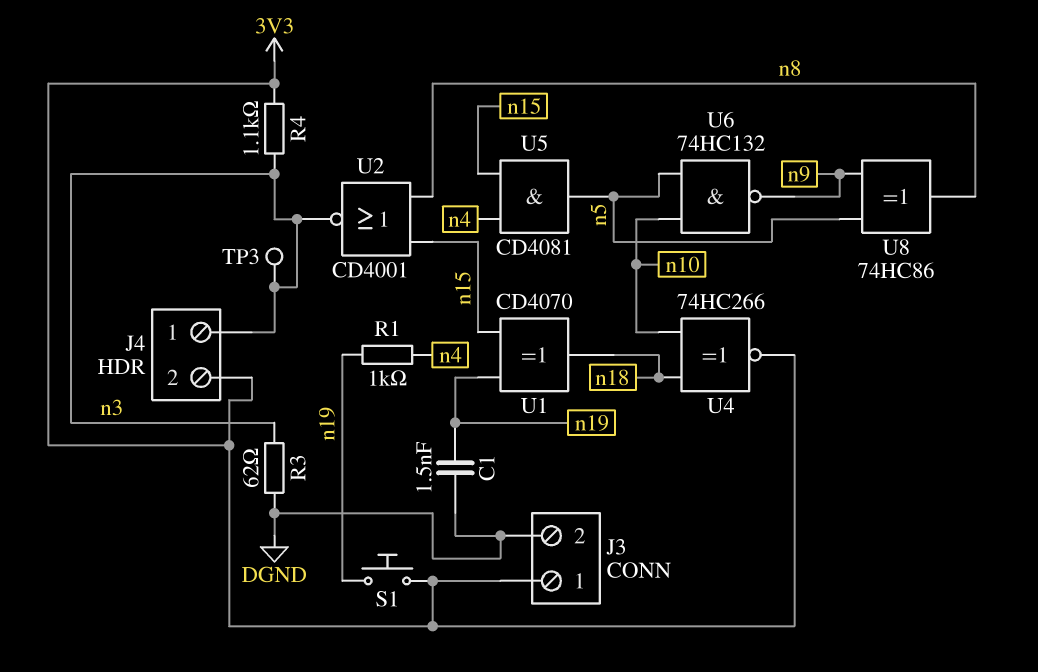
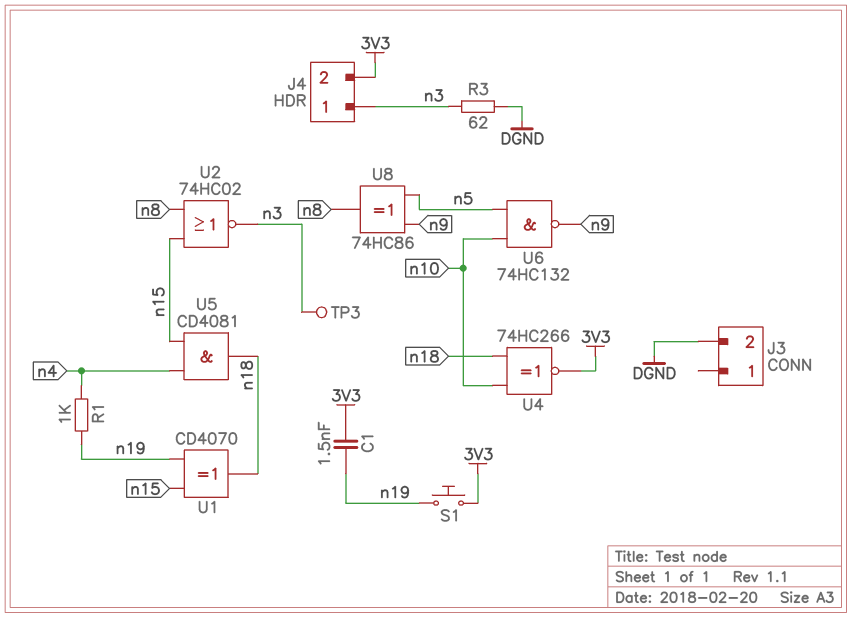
C1: 1.5nF (DGND, n19) -> 1.5nF (3V3, n19)
J3 pin 1: 3V3 -> none
R4: 1.1k (3V3, n3) -> none
U2: NOR CD4001 (in n8, in n15, out n3) -> NOR 74HC02 (in n8, in n15, out n3)
U5: AND CD4081 (in n4, in n15, out n5) -> AND CD4081 (in n4, in n15, out n18)

